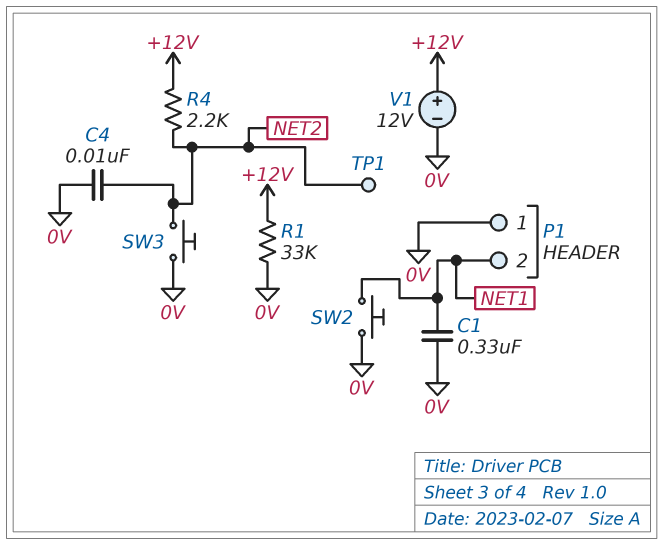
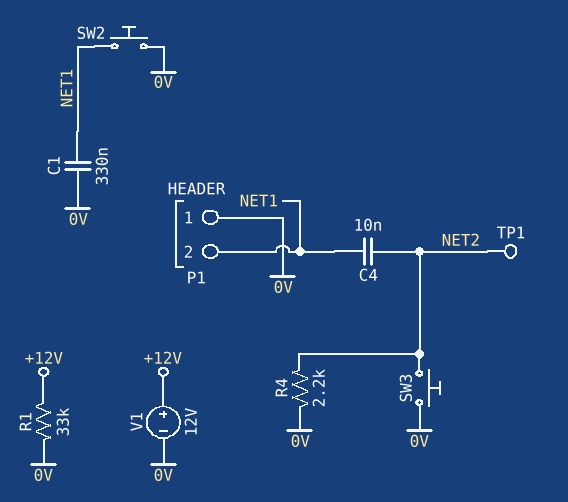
C4: 10nF (0V, NET2) -> 10nF (NET1, NET2)
R4: 2.2k (+12V, NET2) -> 2.2k (0V, NET2)

